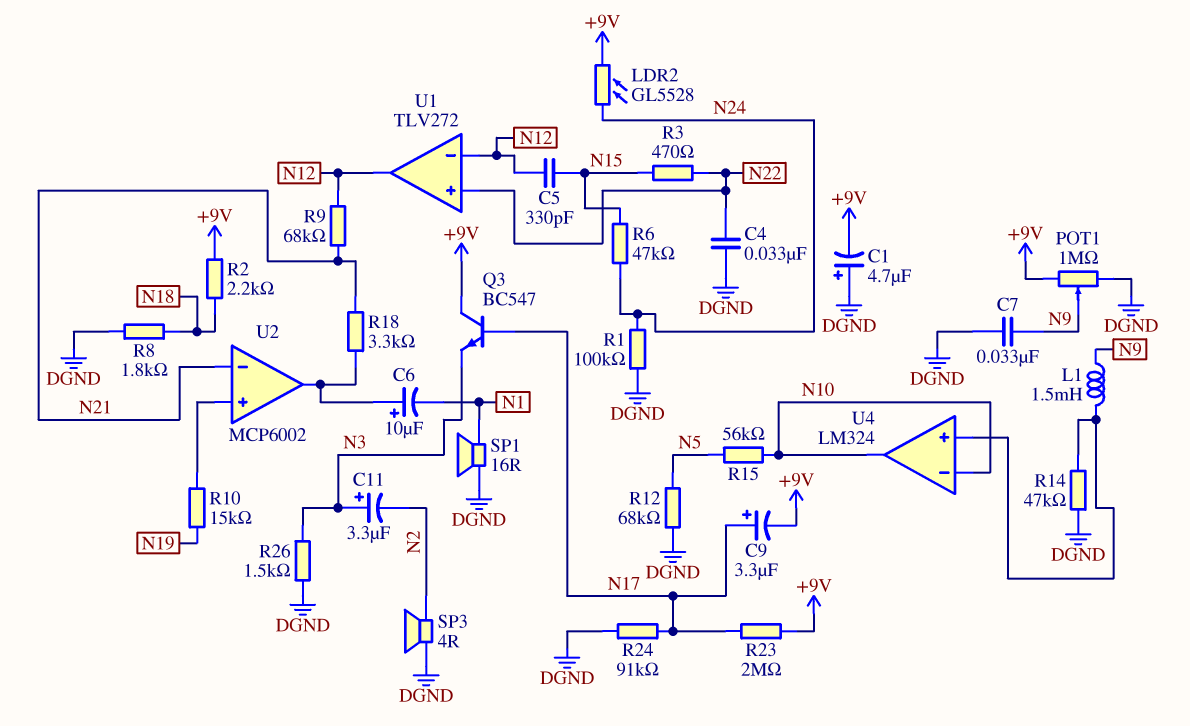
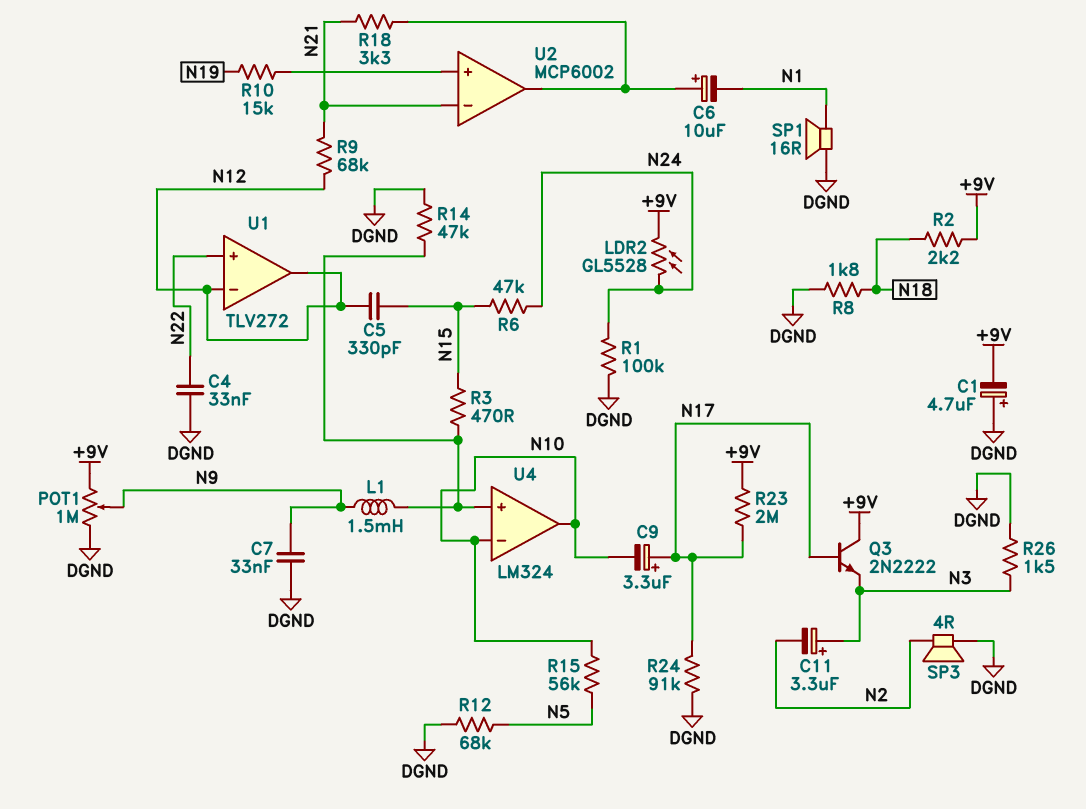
C9: 3.3uF (plus N17, minus +9V) -> 3.3uF (plus N17, minus N10)
Q3: NPN BC547 (B N17, C +9V, E N3) -> NPN 2N2222 (B N17, C +9V, E N3)
R3: 470 (N15, N22) -> 470 (N15, U4/in+)

